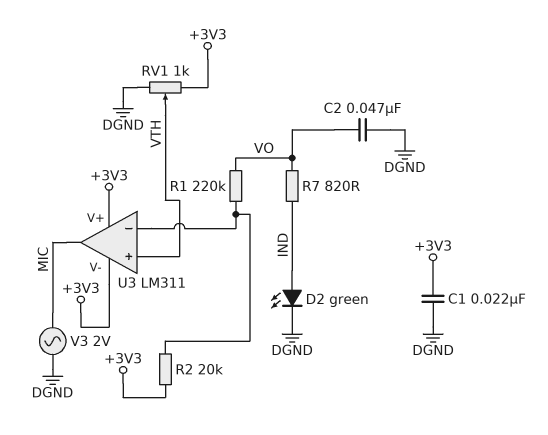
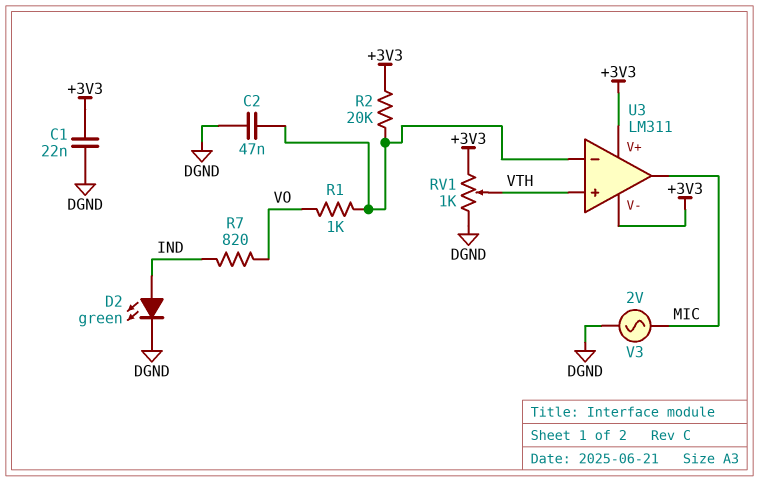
C2: 47nF (DGND, VO) -> 47nF (DGND, U3/in-)
R1: 220k (U3/in-, VO) -> 1k (U3/in-, VO)

